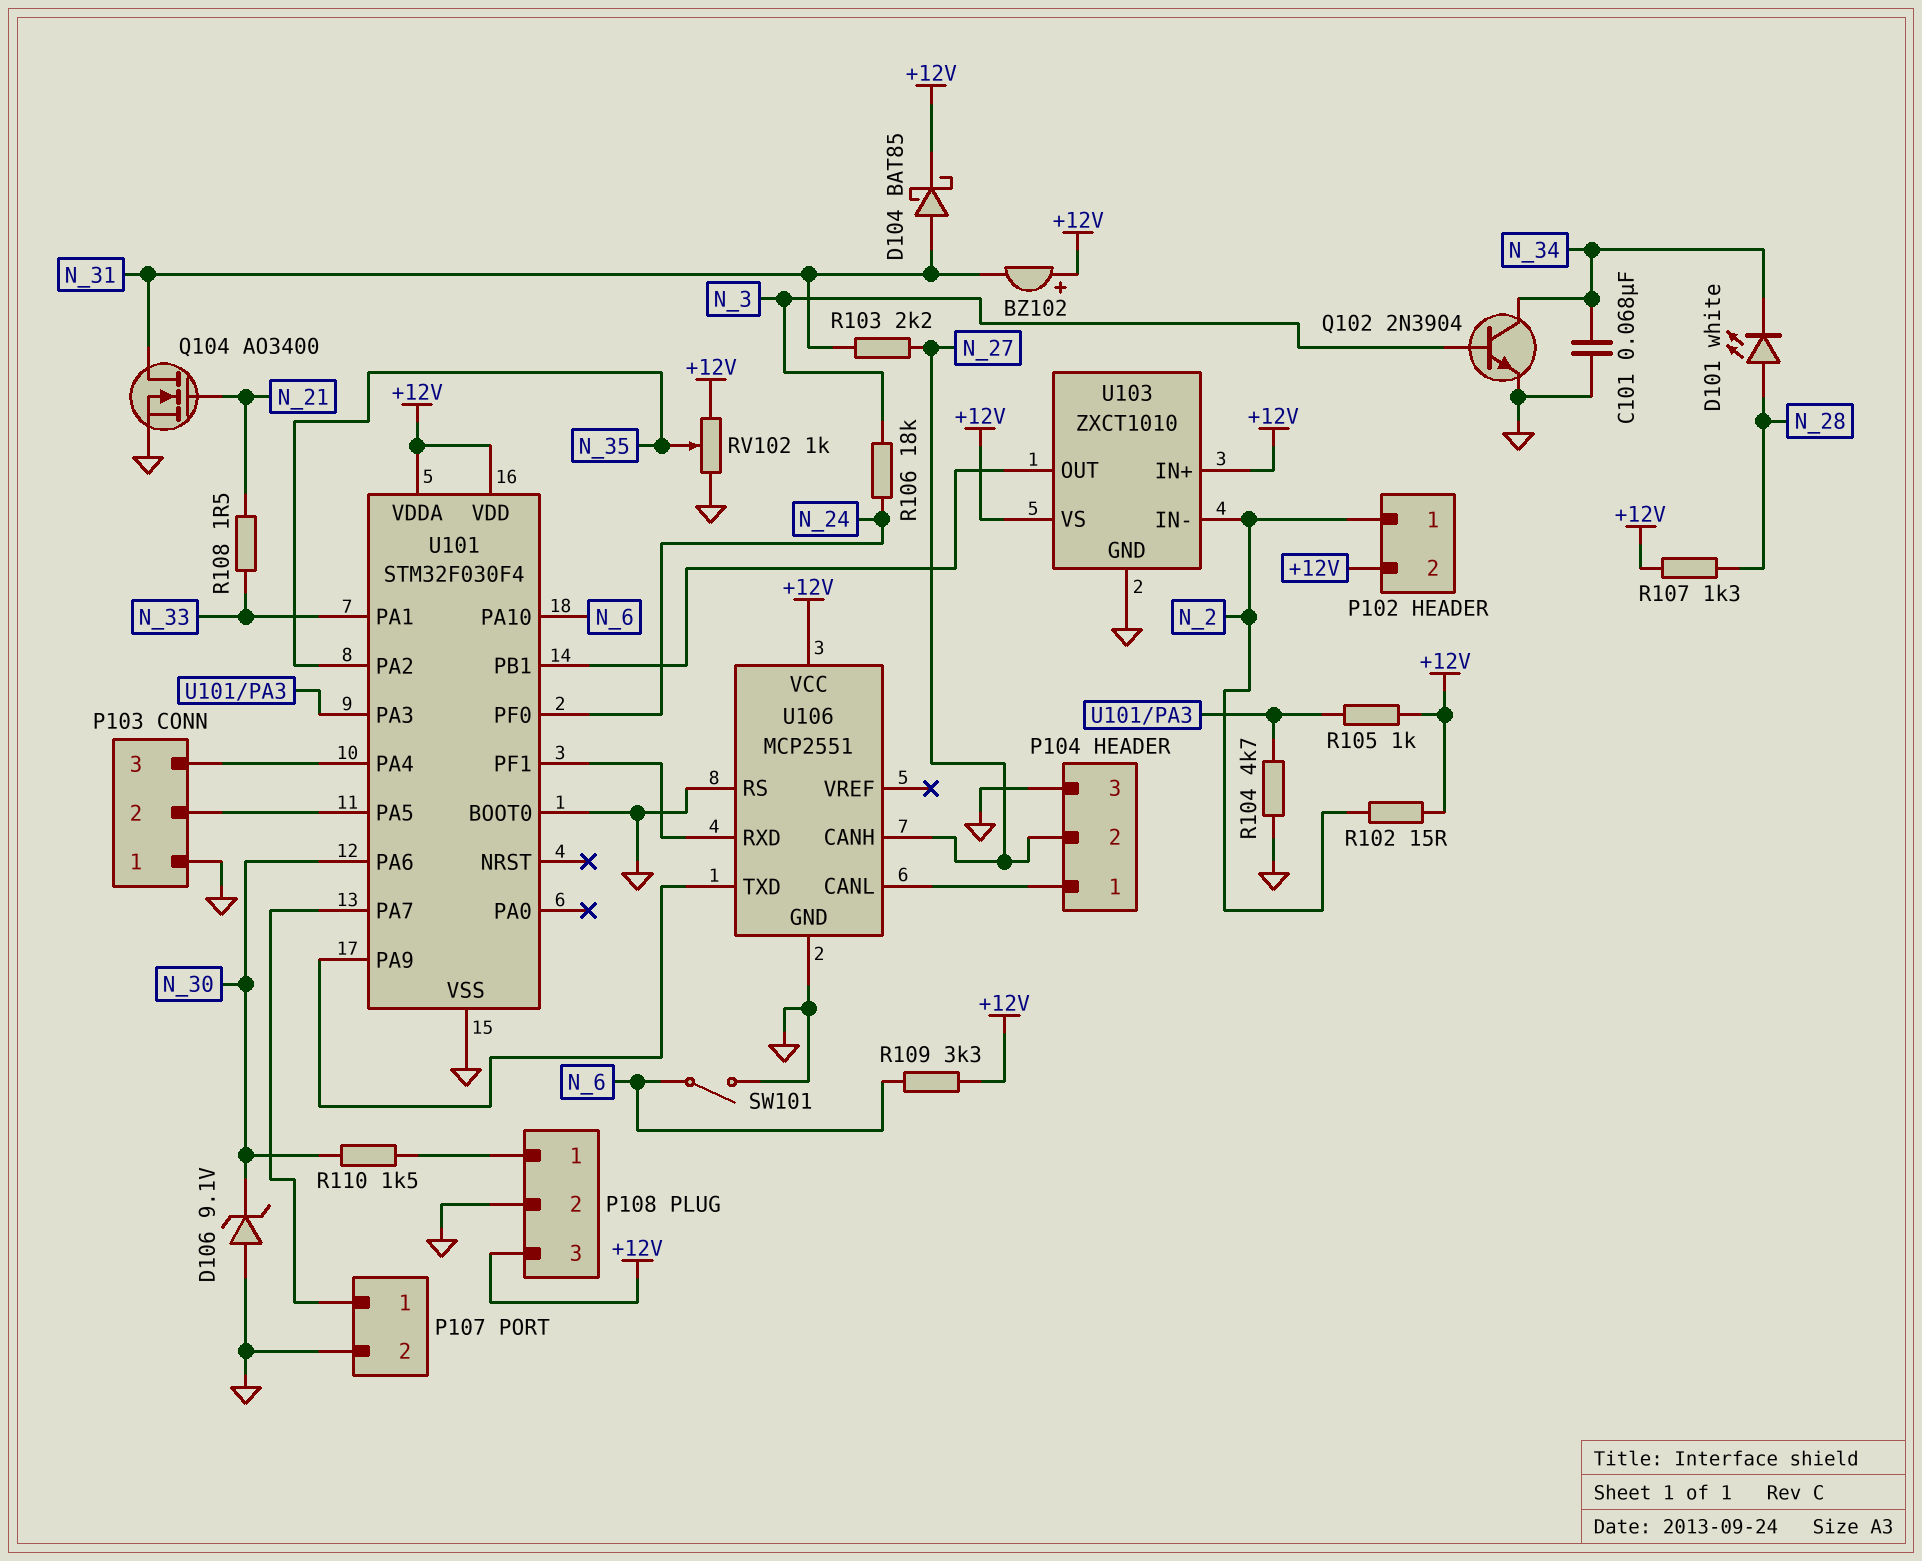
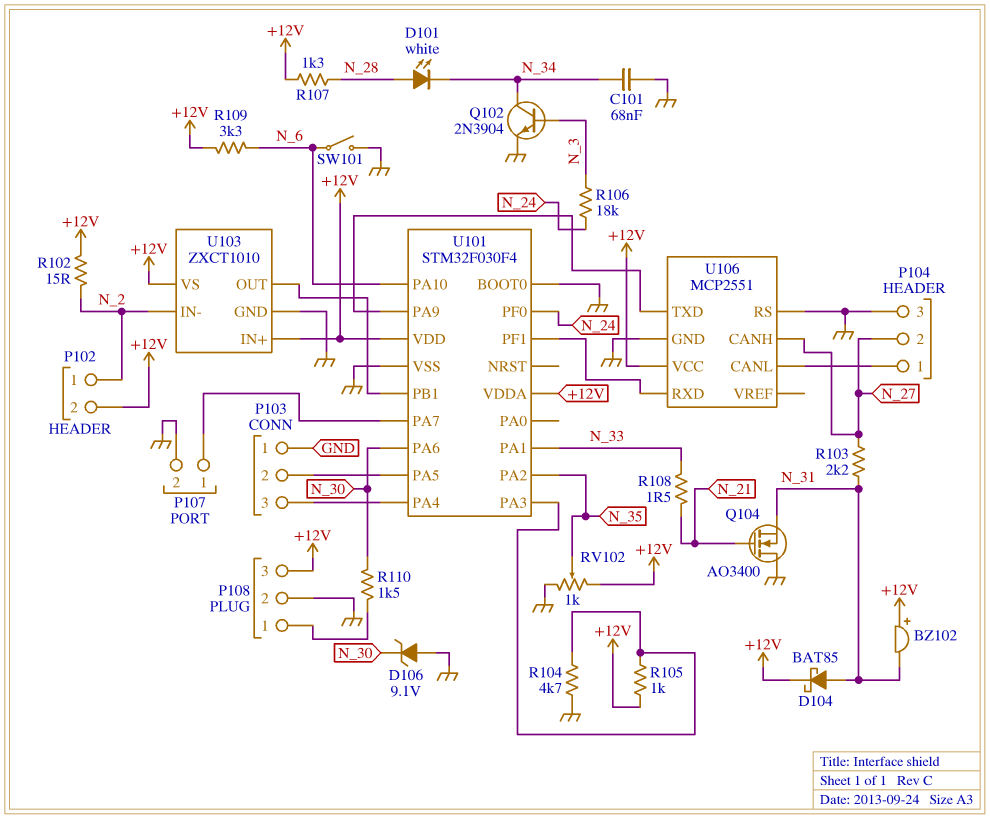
Q104: NMOS AO3400 (G N_21, D N_31, S GND) -> NMOS AO3400 (G N_21, D GND, S N_31)

